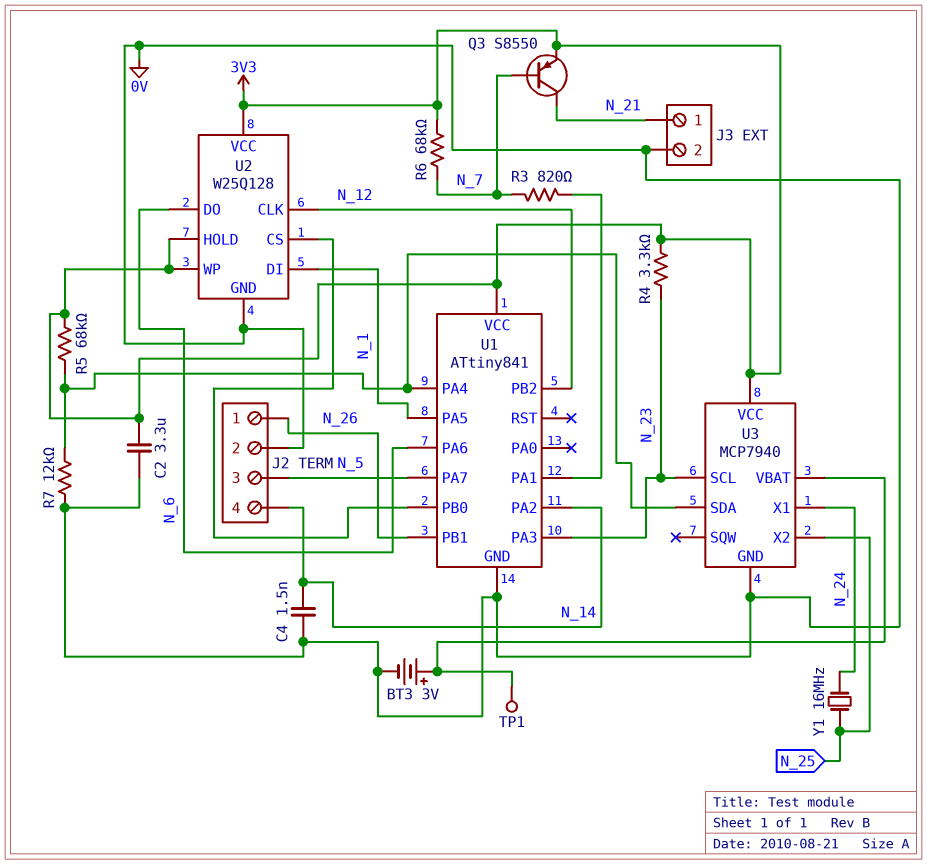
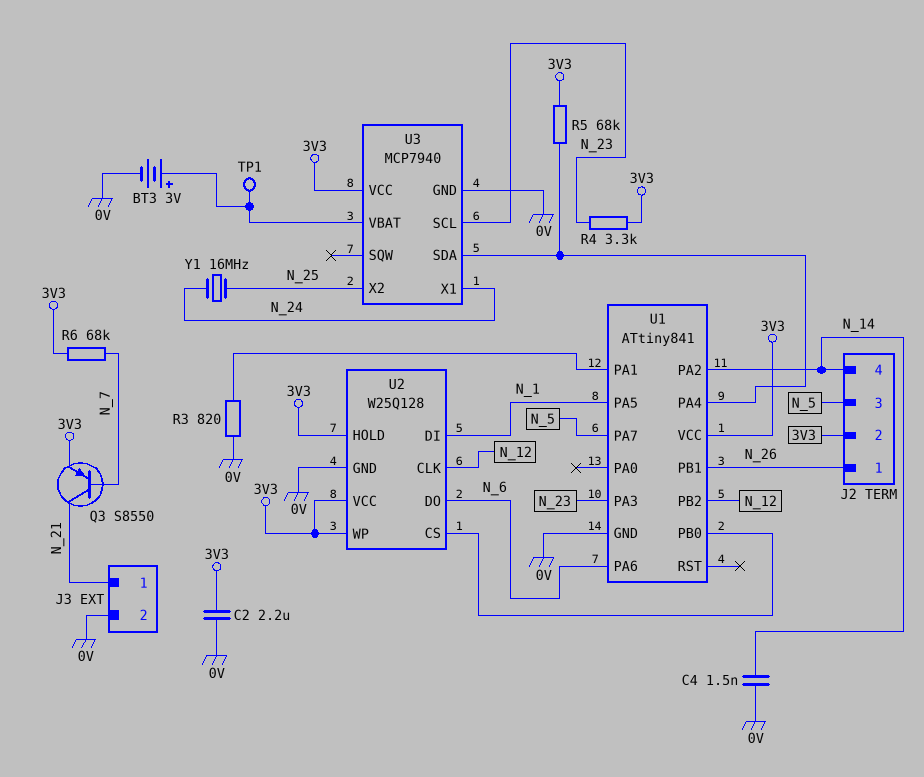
C2: 3.3uF (0V, 3V3) -> 2.2uF (0V, 3V3)
J2 pin 2: 0V -> 3V3
R3: 820 (N_7, U1/PA1) -> 820 (0V, U1/PA1)
R7: 12k (0V, U1/PA4) -> none

